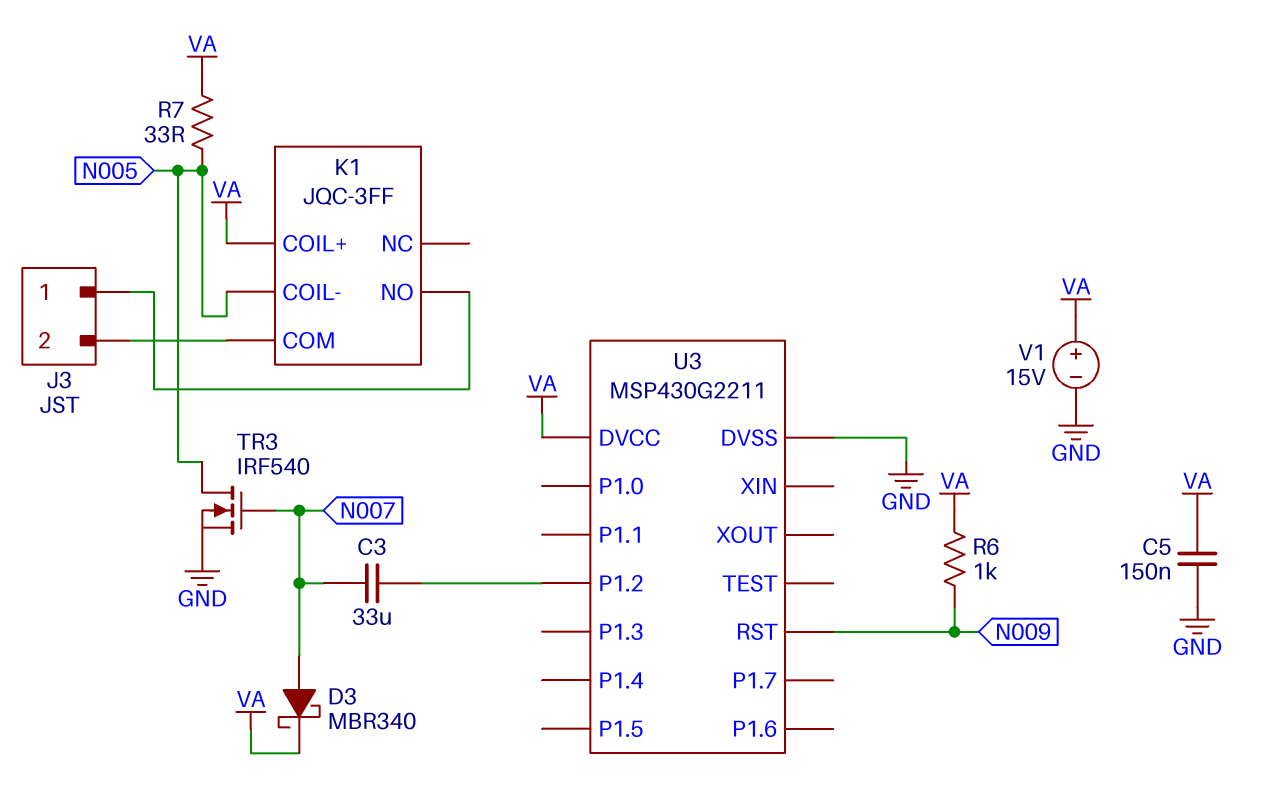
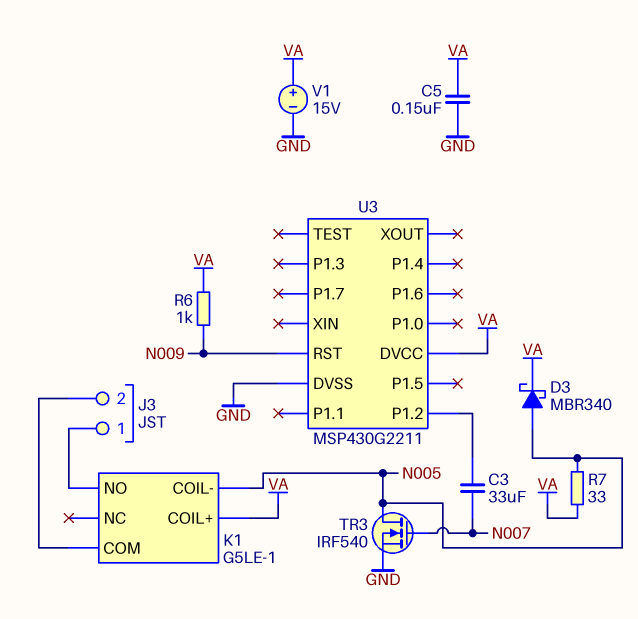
D3: schottky MBR340 (A N007, K VA) -> schottky MBR340 (A N005, K VA)
K1: JQC-3FF -> G5LE-1

